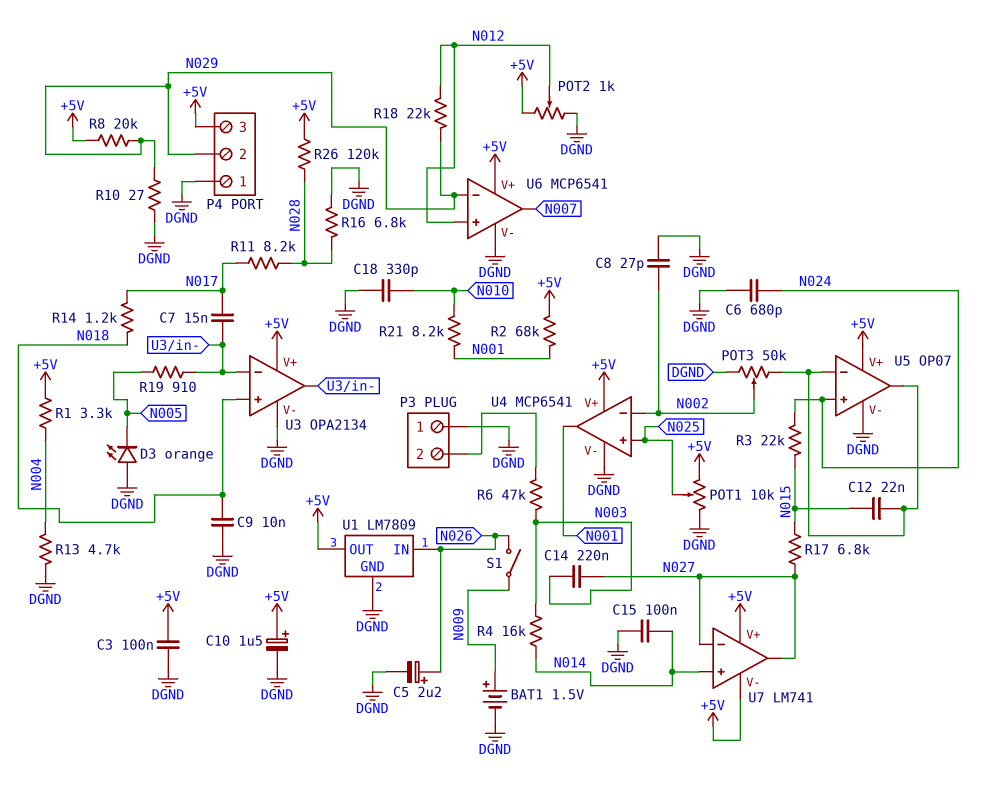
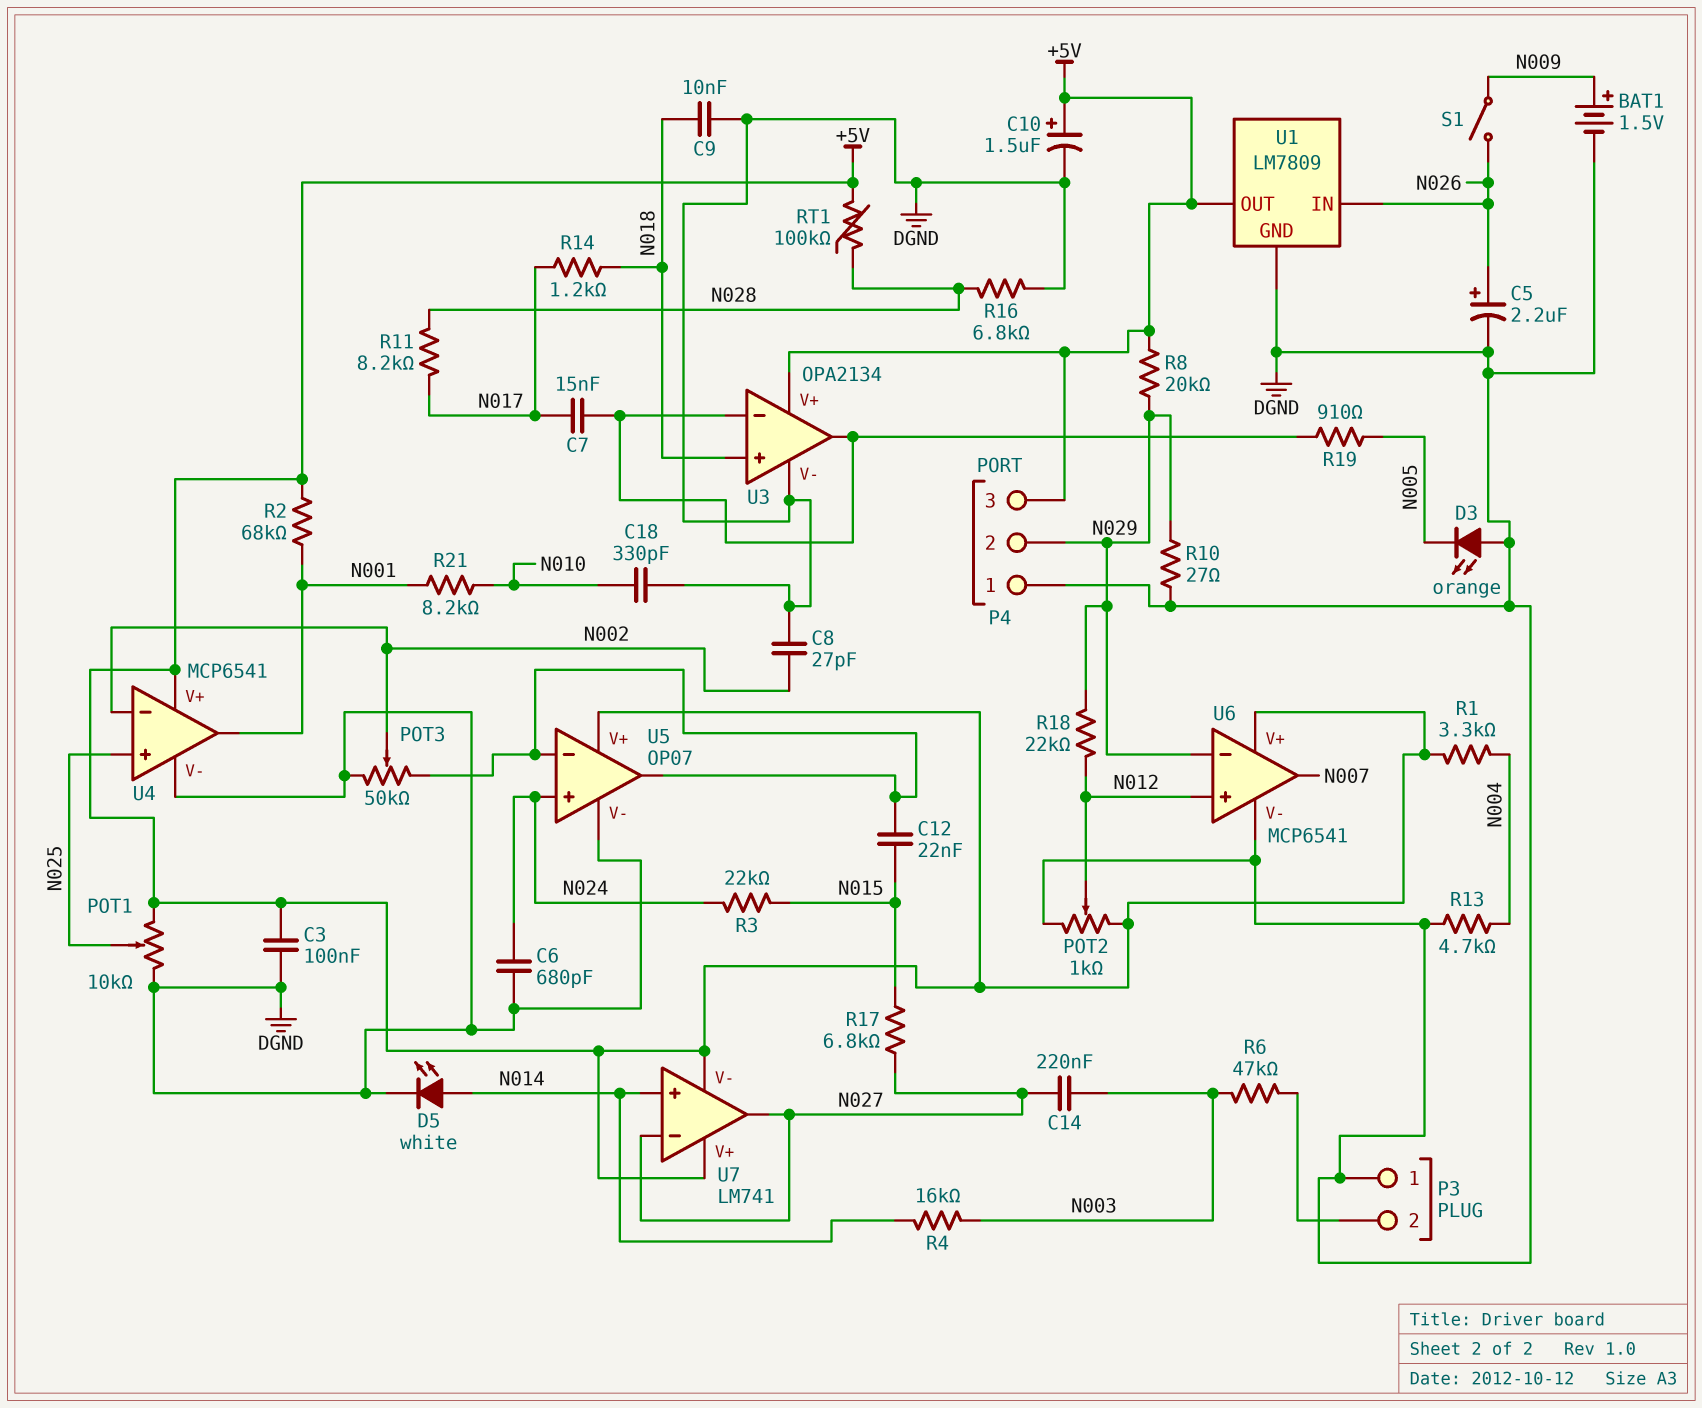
C15: 100nF (DGND, N014) -> none
D5: none -> LED white (A N014, K DGND)
R26: 120k (+5V, N028) -> none
RT1: none -> 100k (+5V, N028)

